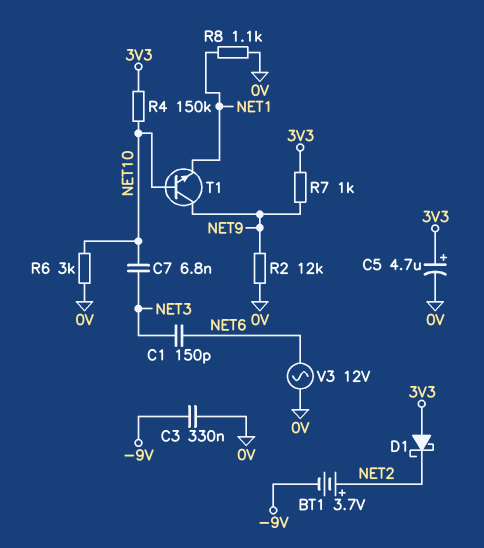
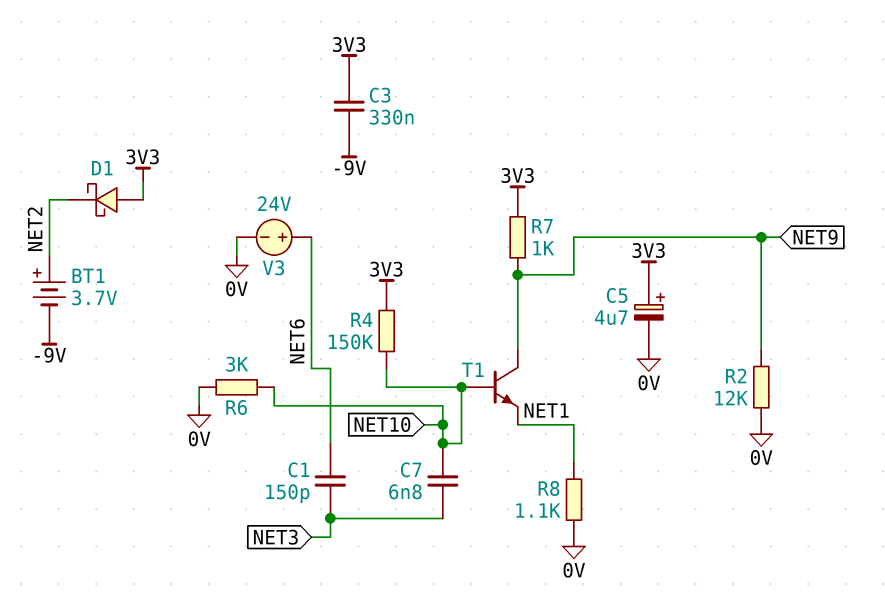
C3: 330nF (-9V, 0V) -> 330nF (-9V, 3V3)
V3: AC 12V (0V, NET6) -> 24V (plus NET6, minus 0V)

